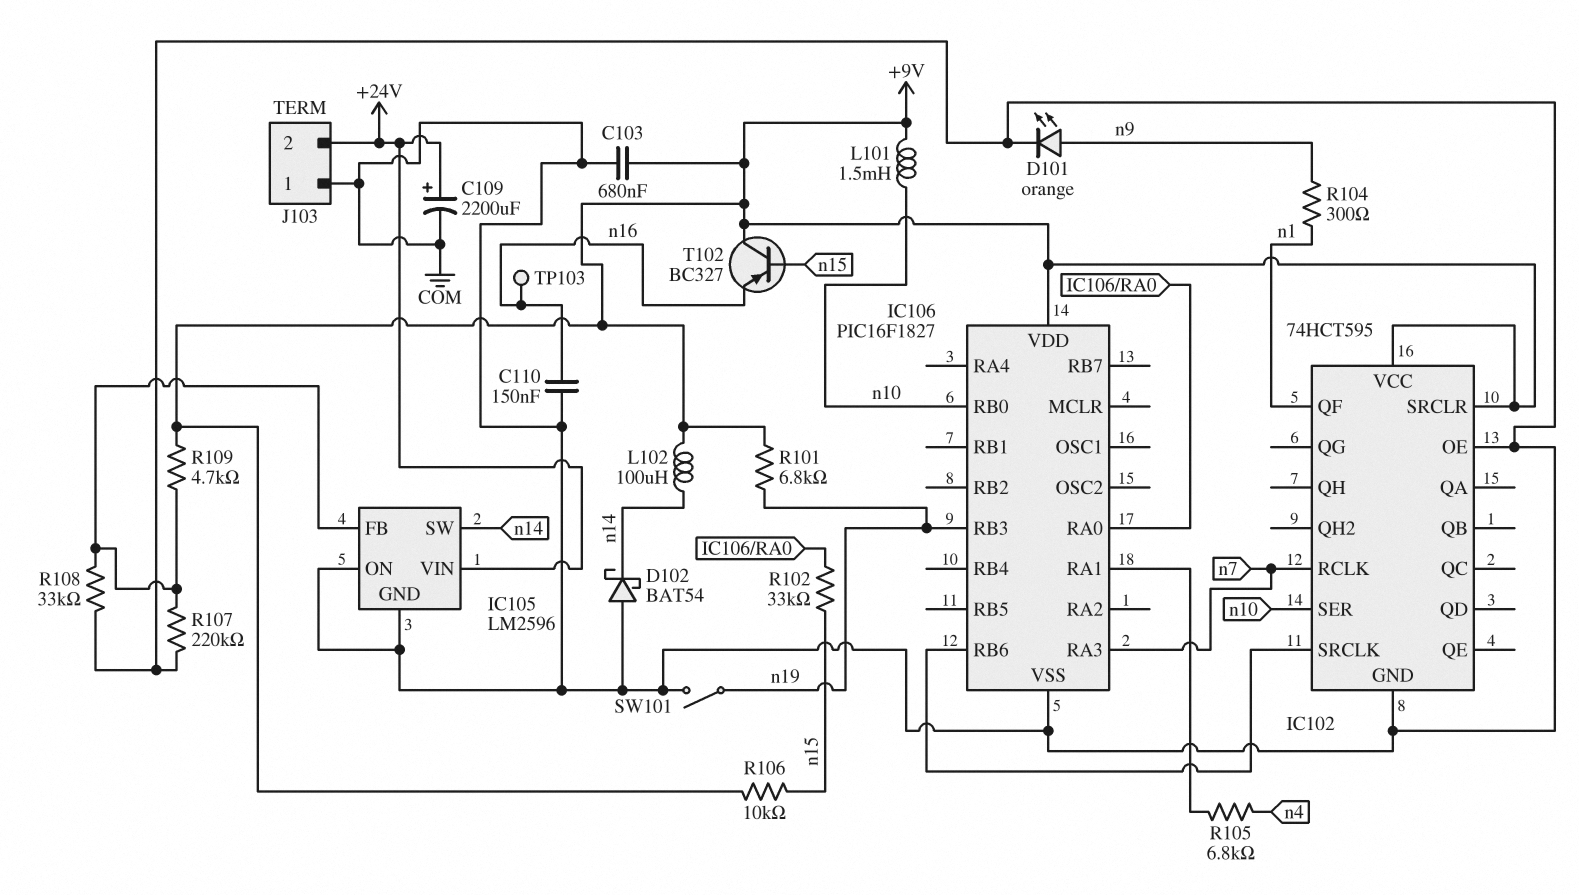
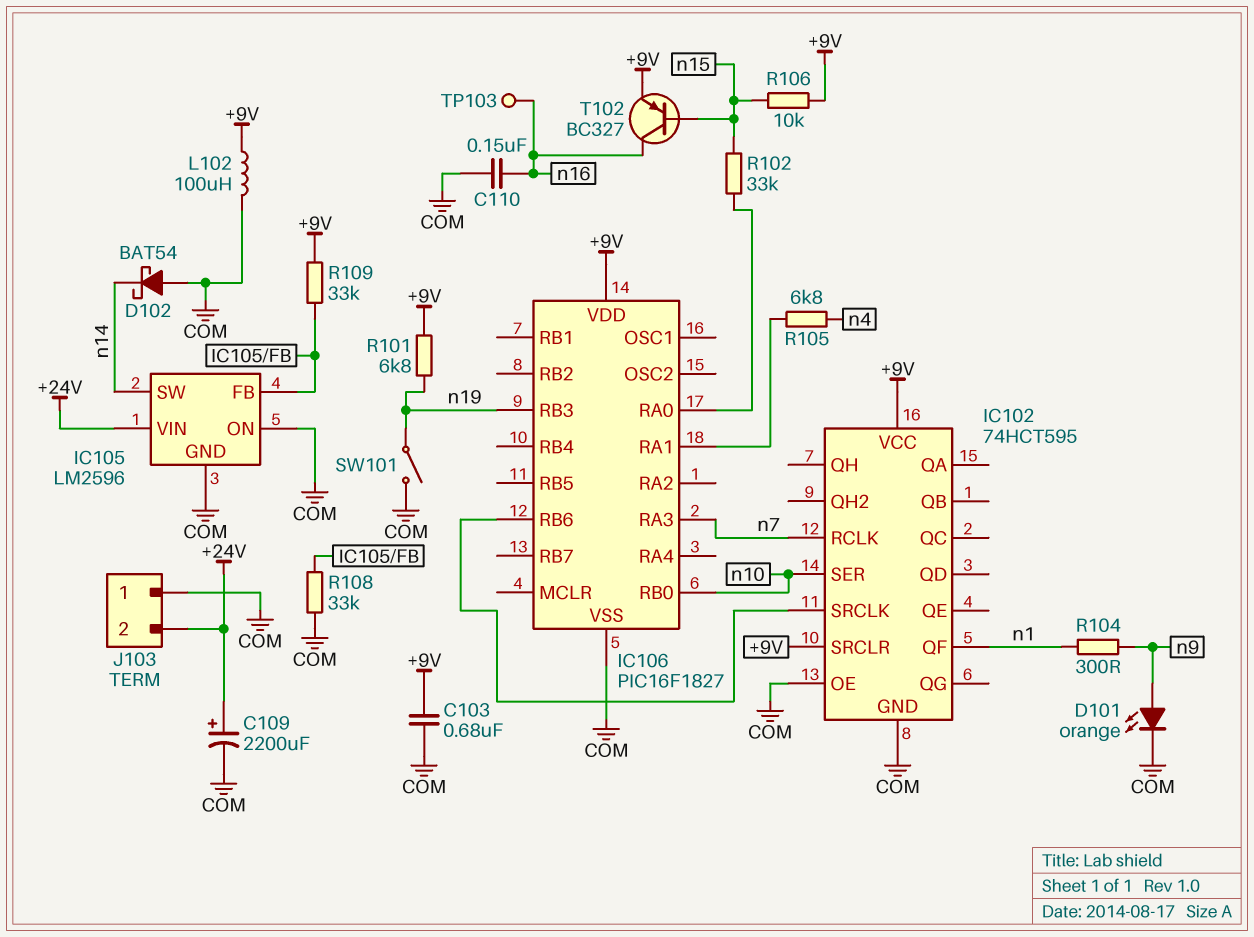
L101: 1.5mH (+9V, n10) -> none
L102: 100uH (+9V, n14) -> 100uH (+9V, COM)
R107: 220k (COM, IC105/FB) -> none
R109: 4.7k (+9V, IC105/FB) -> 33k (+9V, IC105/FB)
T102: PNP BC327 (B n15, C +9V, E n16) -> PNP BC327 (B n15, C n16, E +9V)

